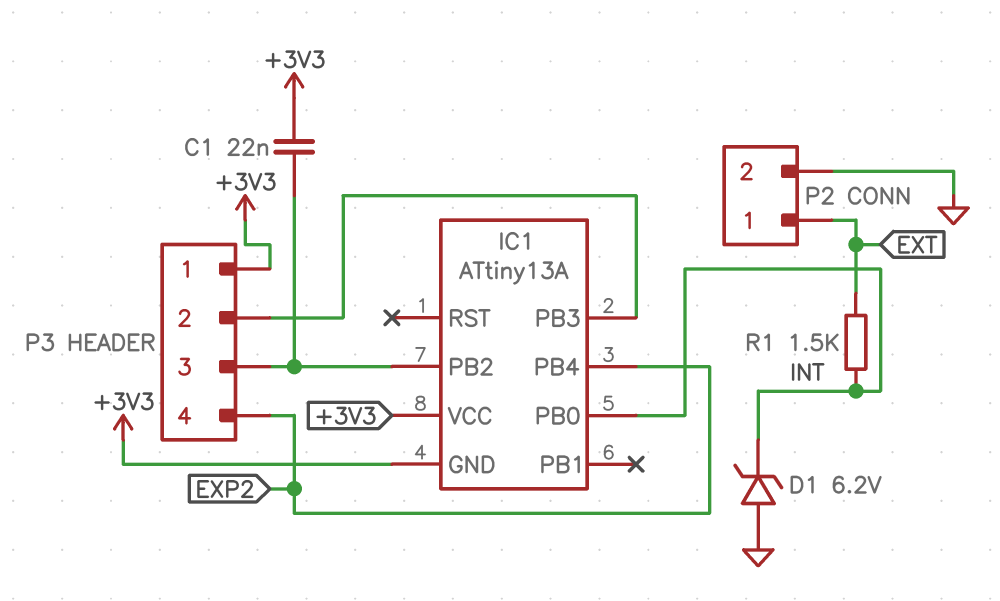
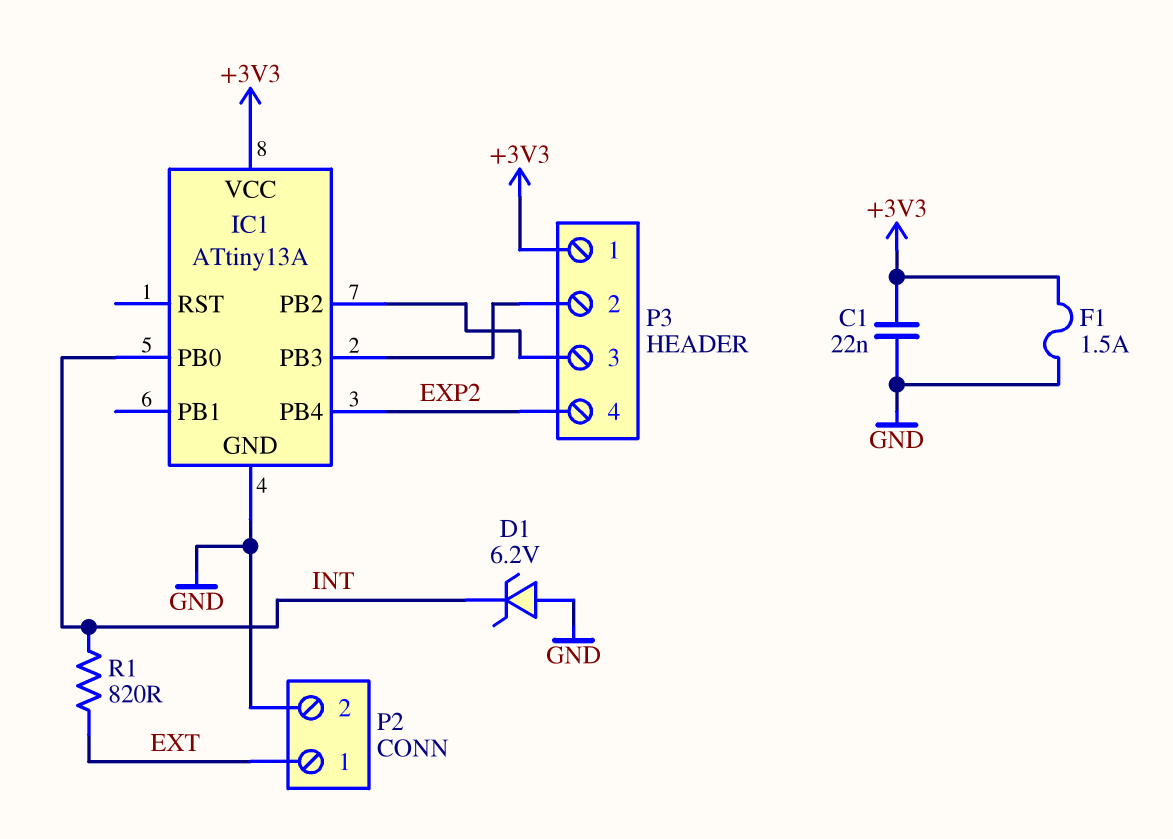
C1: 22nF (+3V3, IC1/PB2) -> 22nF (+3V3, GND)
F1: none -> 1.5A (+3V3, GND)
IC1 pin GND: +3V3 -> GND
R1: 1.5k (EXT, INT) -> 820 (EXT, INT)

